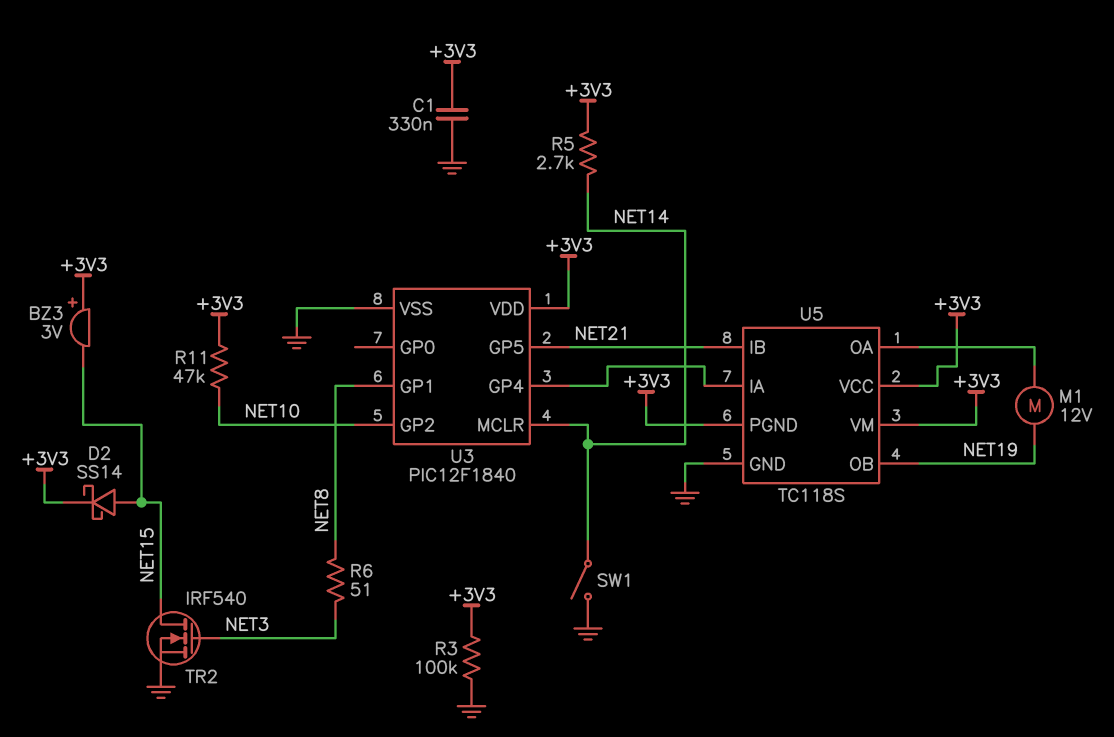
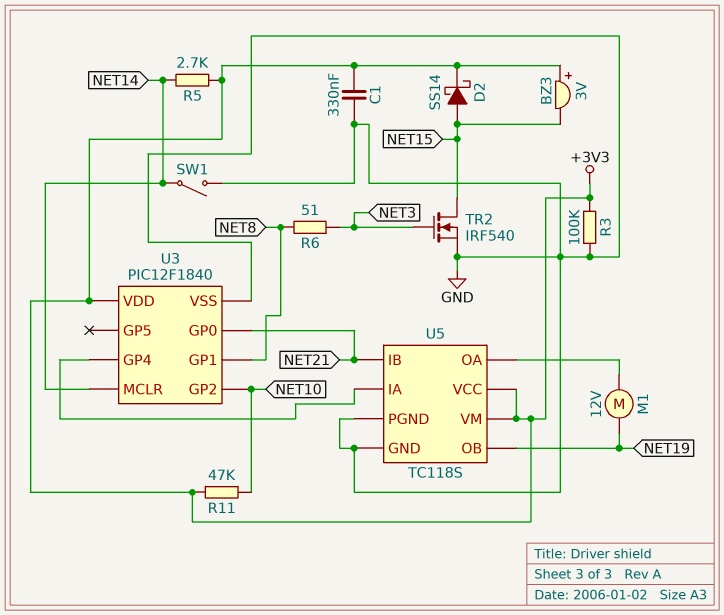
U3 pin GP0: none -> NET21
U3 pin GP5: NET21 -> none
U5 pin PGND: +3V3 -> GND

